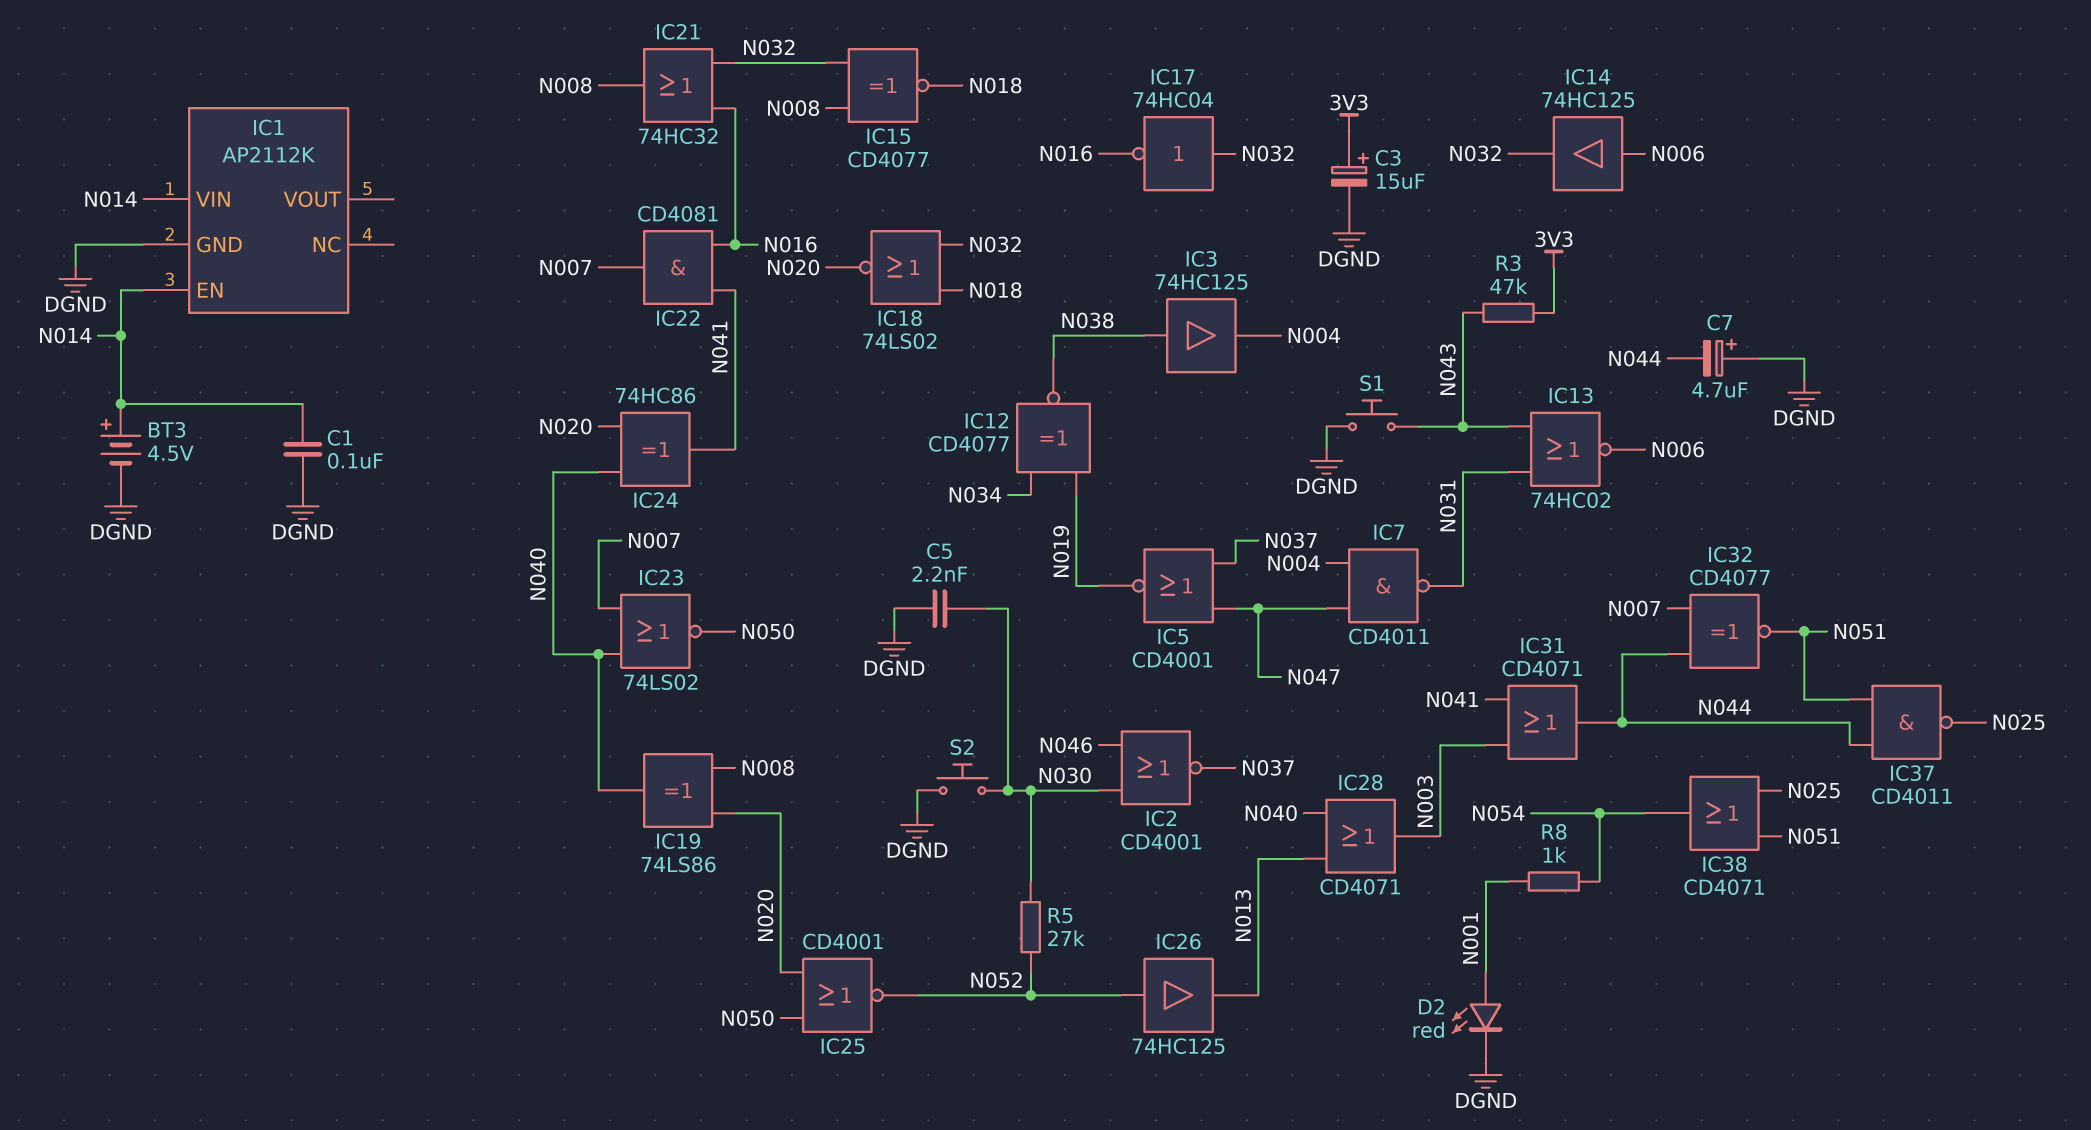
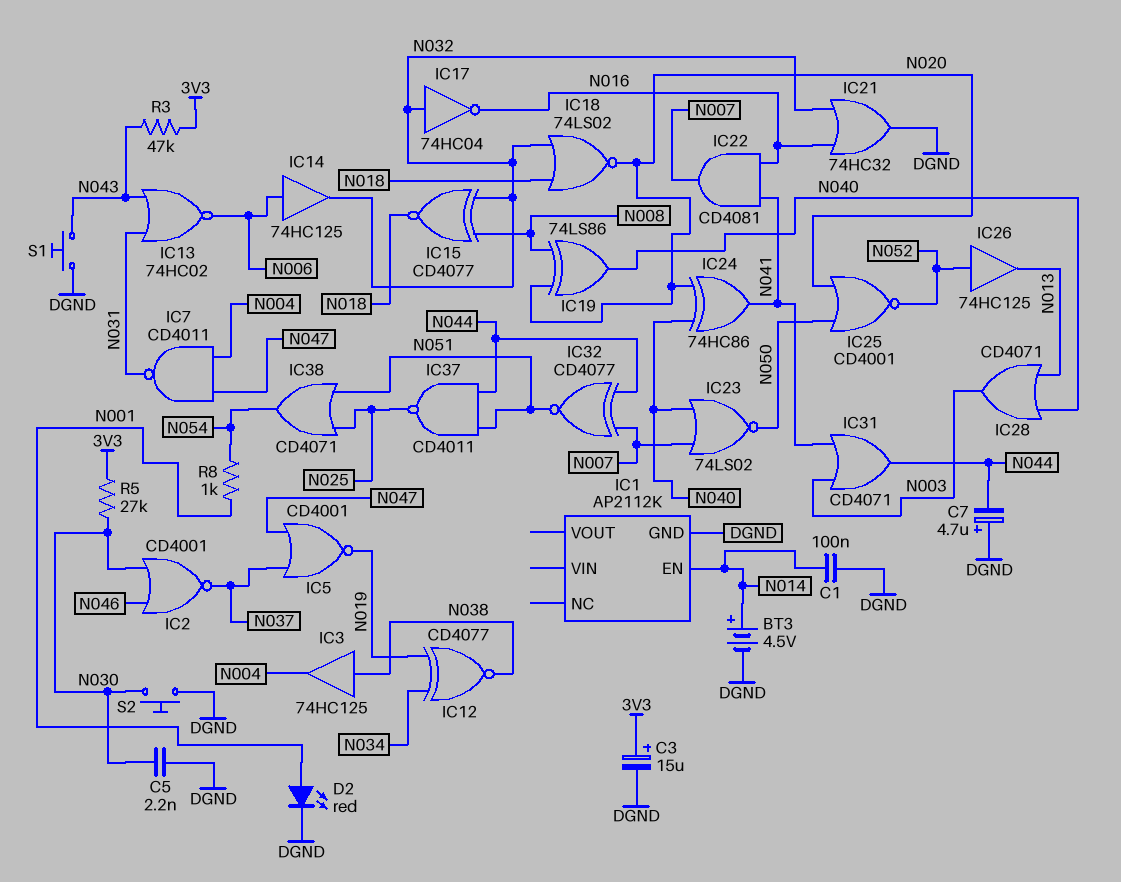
IC1 pin VIN: N014 -> none
IC21: OR 74HC32 (in N016, in N032, out N008) -> OR 74HC32 (in N016, in N032, out DGND)
R5: 27k (N030, N052) -> 27k (3V3, N030)

